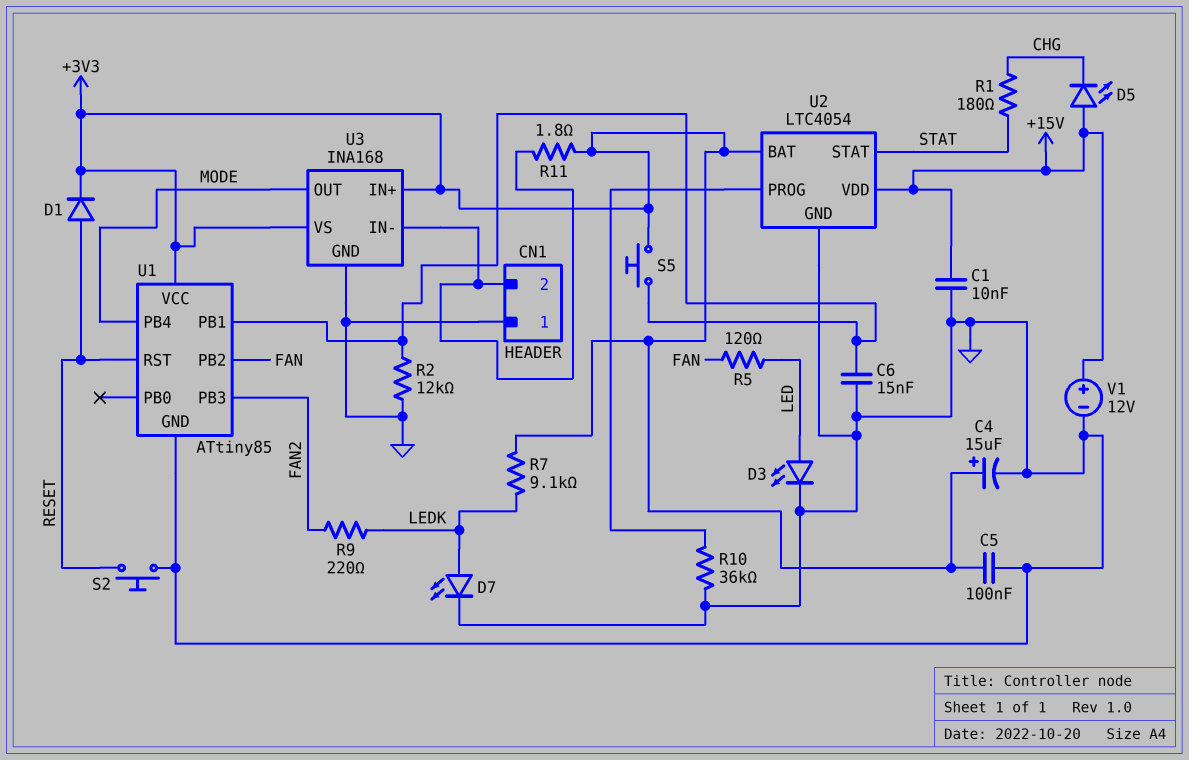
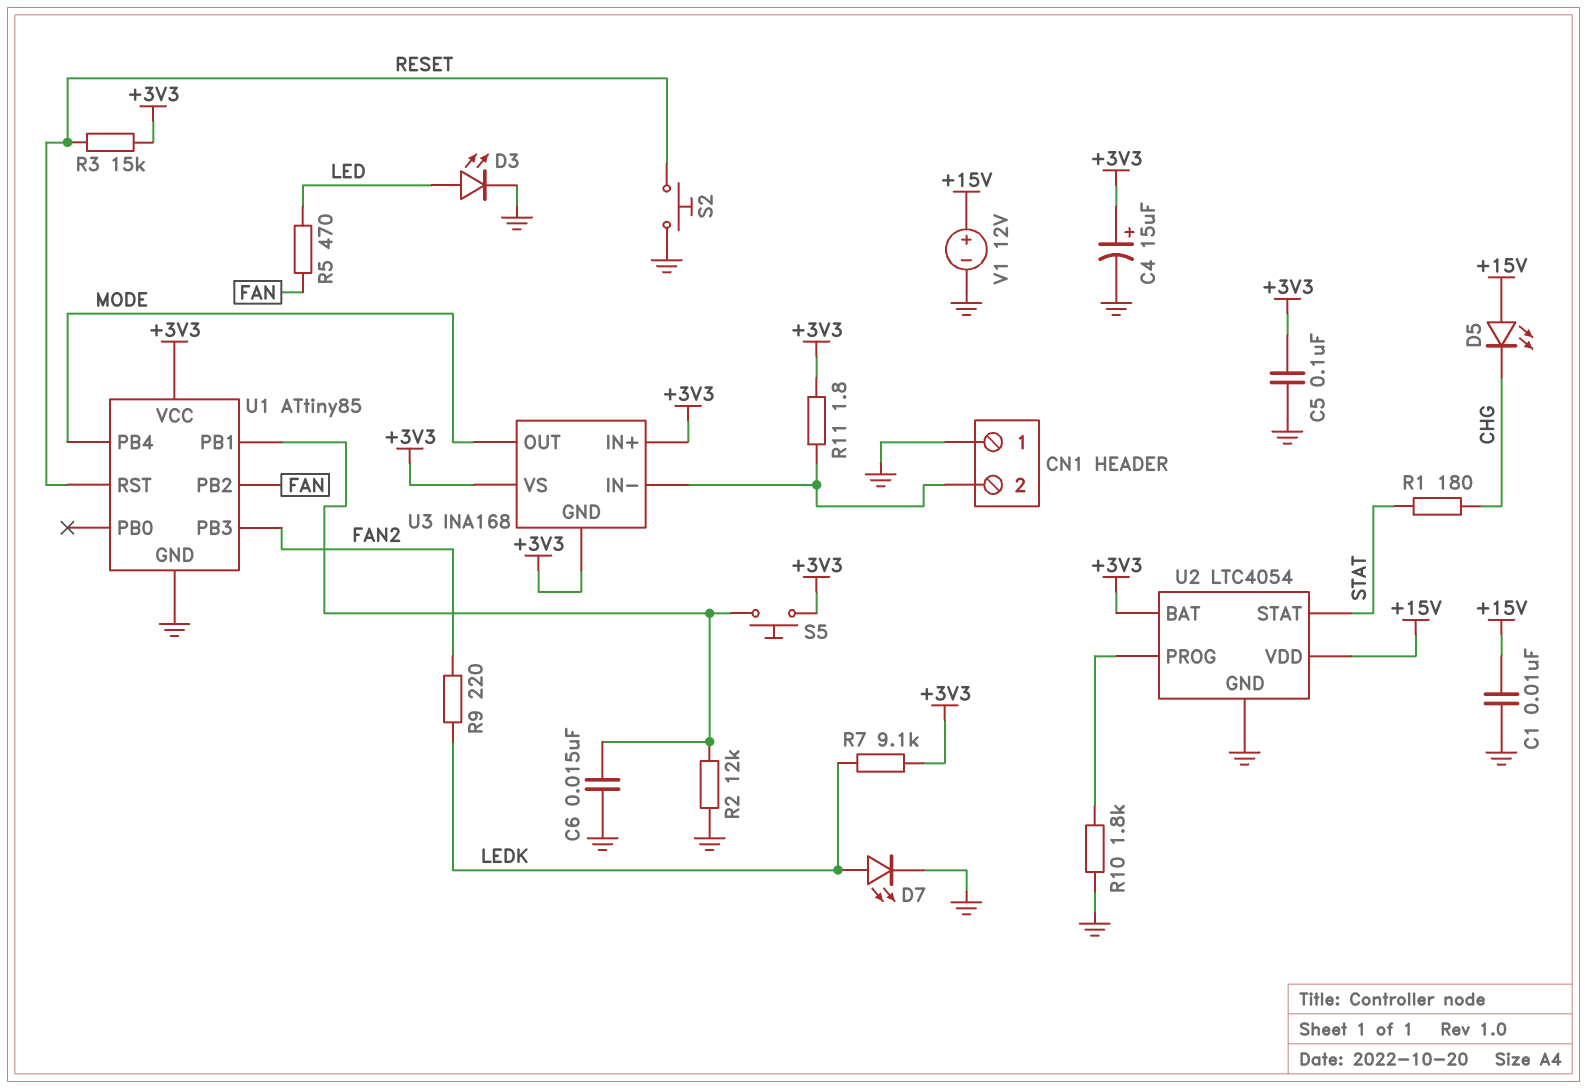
D1: diode (A RESET, K +3V3) -> none
R3: none -> 15k (+3V3, RESET)
R5: 120 (FAN, LED) -> 470 (FAN, LED)
R10: 36k (GND, U2/PROG) -> 1.8k (GND, U2/PROG)
U3 pin GND: GND -> +3V3

